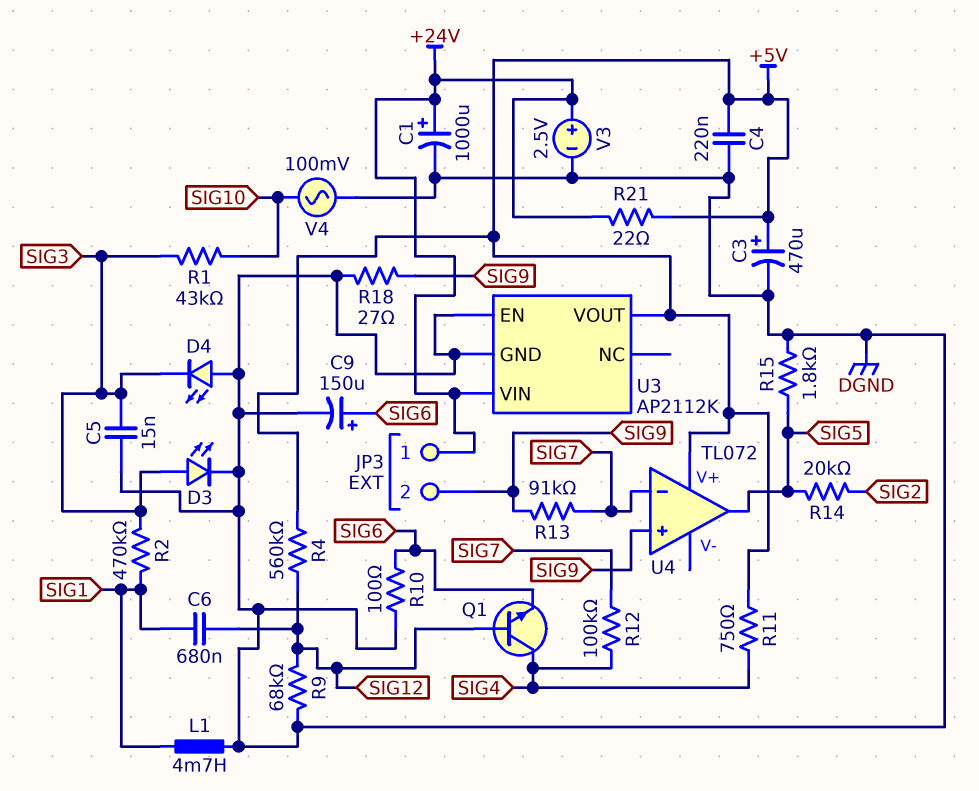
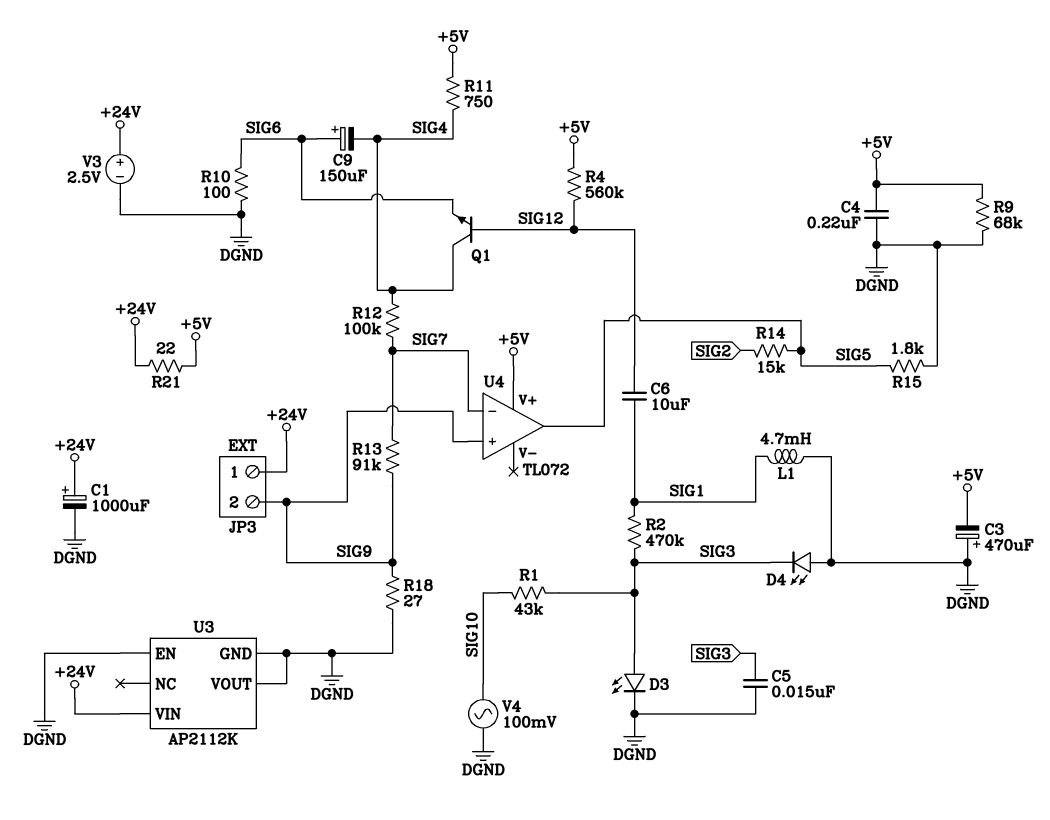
C3: 470uF (plus +5V, minus DGND) -> 470uF (plus DGND, minus +5V)
C6: 680nF (SIG1, SIG12) -> 10uF (SIG1, SIG12)
C9: 150uF (plus SIG6, minus DGND) -> 150uF (plus SIG6, minus SIG4)
R9: 68k (DGND, SIG12) -> 68k (+5V, DGND)
R14: 20k (SIG2, SIG5) -> 15k (SIG2, SIG5)
U3 pin VOUT: +5V -> DGND

